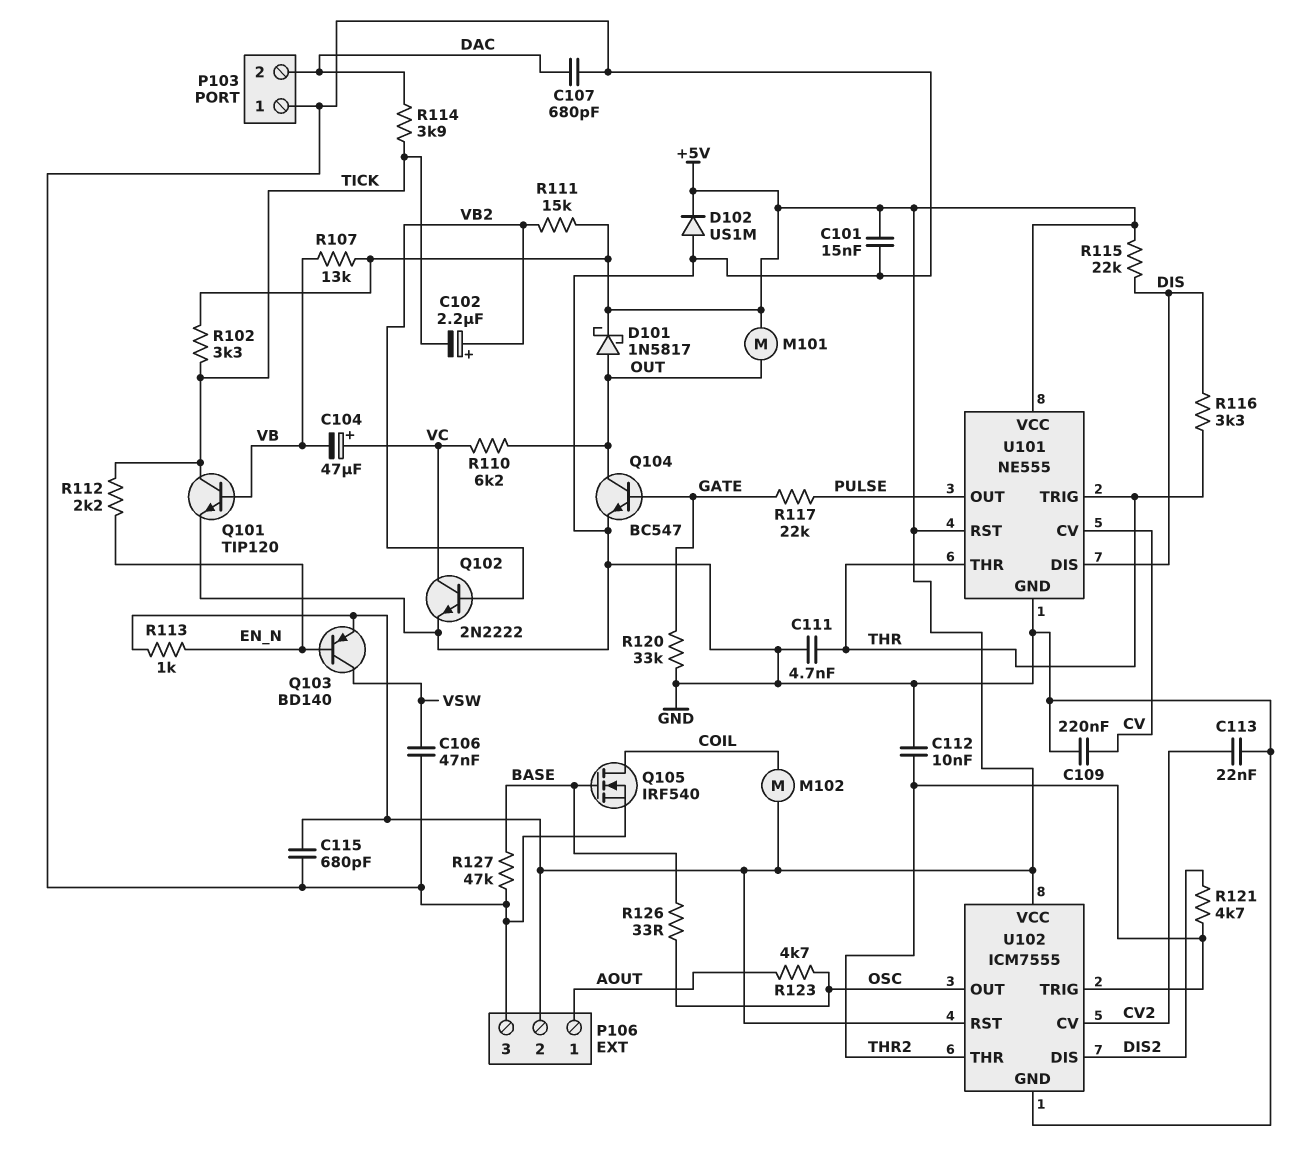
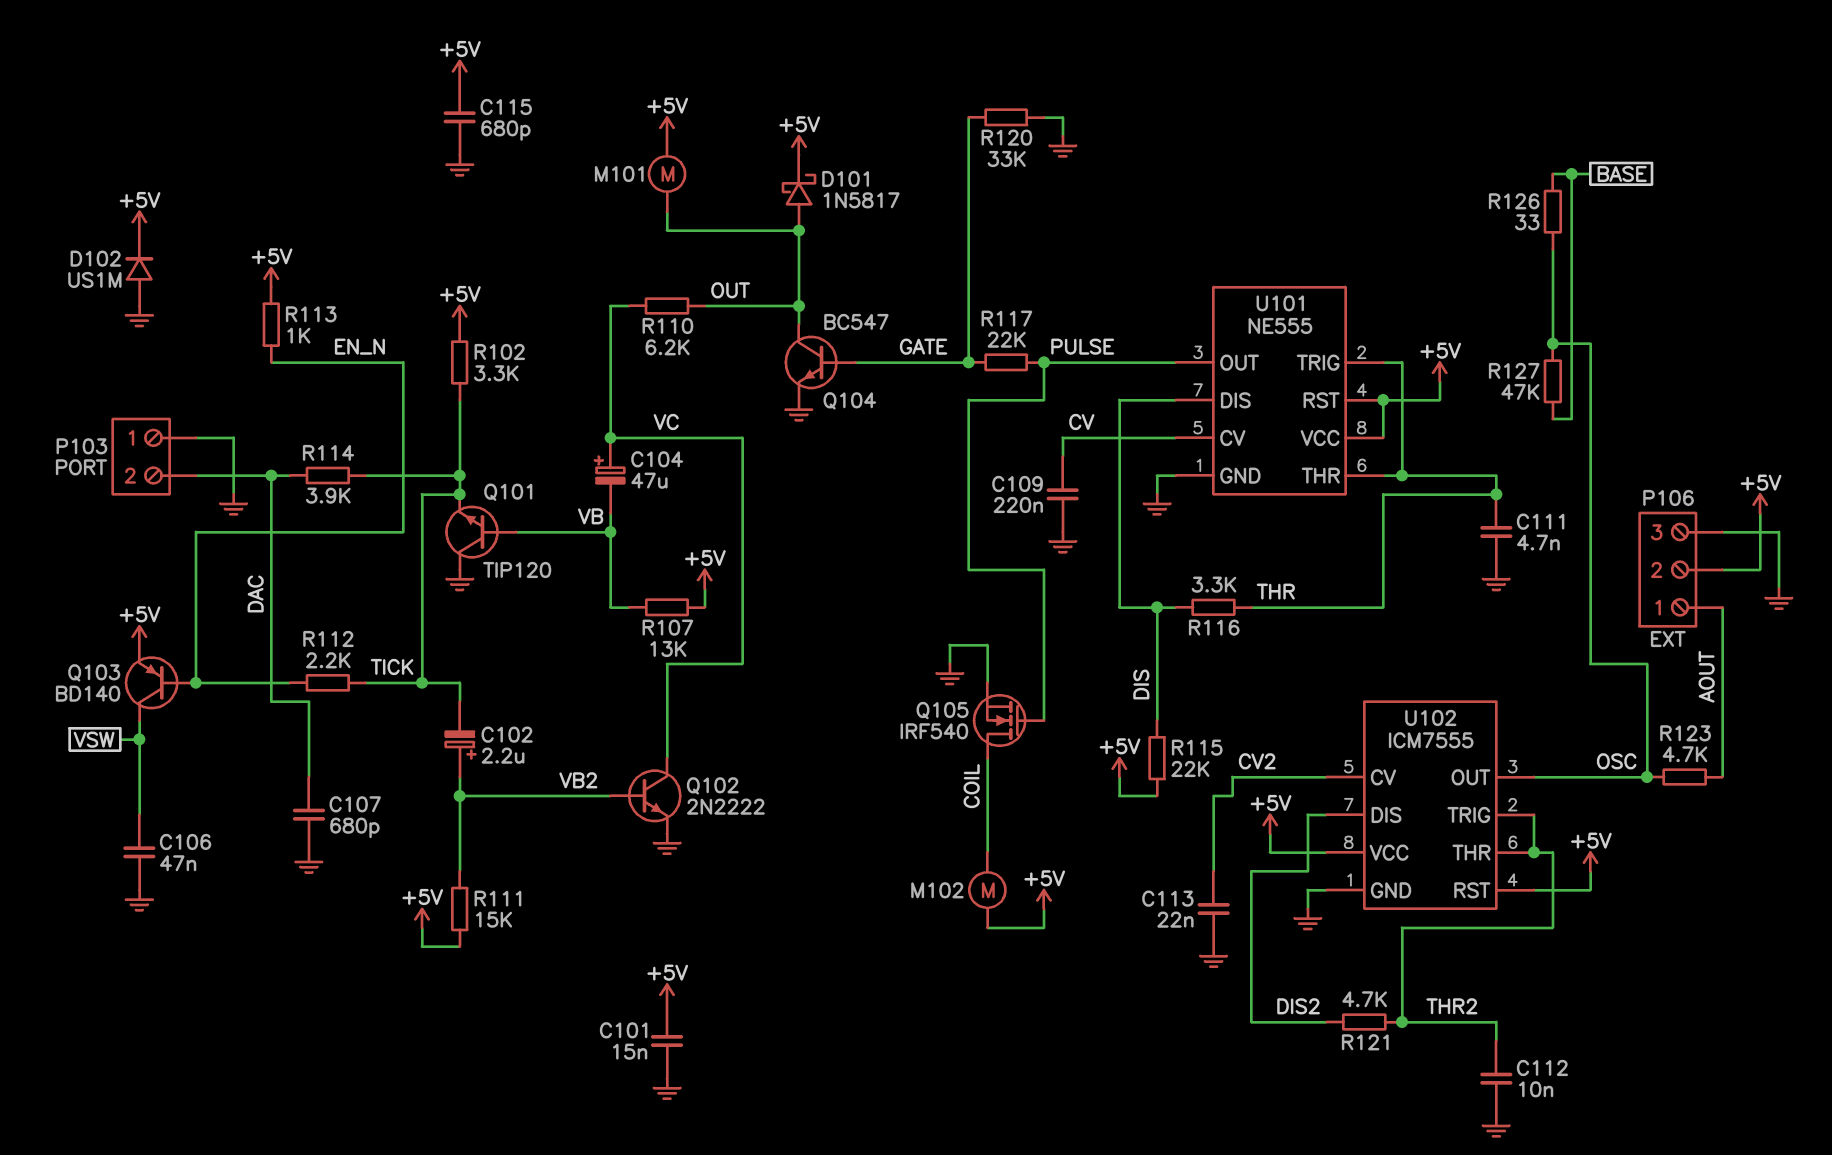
Q101: NPN TIP120 (B VB, C TICK, E GND) -> NPN TIP120 (B VB, C GND, E TICK)
Q105: NMOS IRF540 (G BASE, D COIL, S GND) -> NMOS IRF540 (G PULSE, D COIL, S GND)
R127: 47k (BASE, GND) -> 47k (BASE, OSC)

